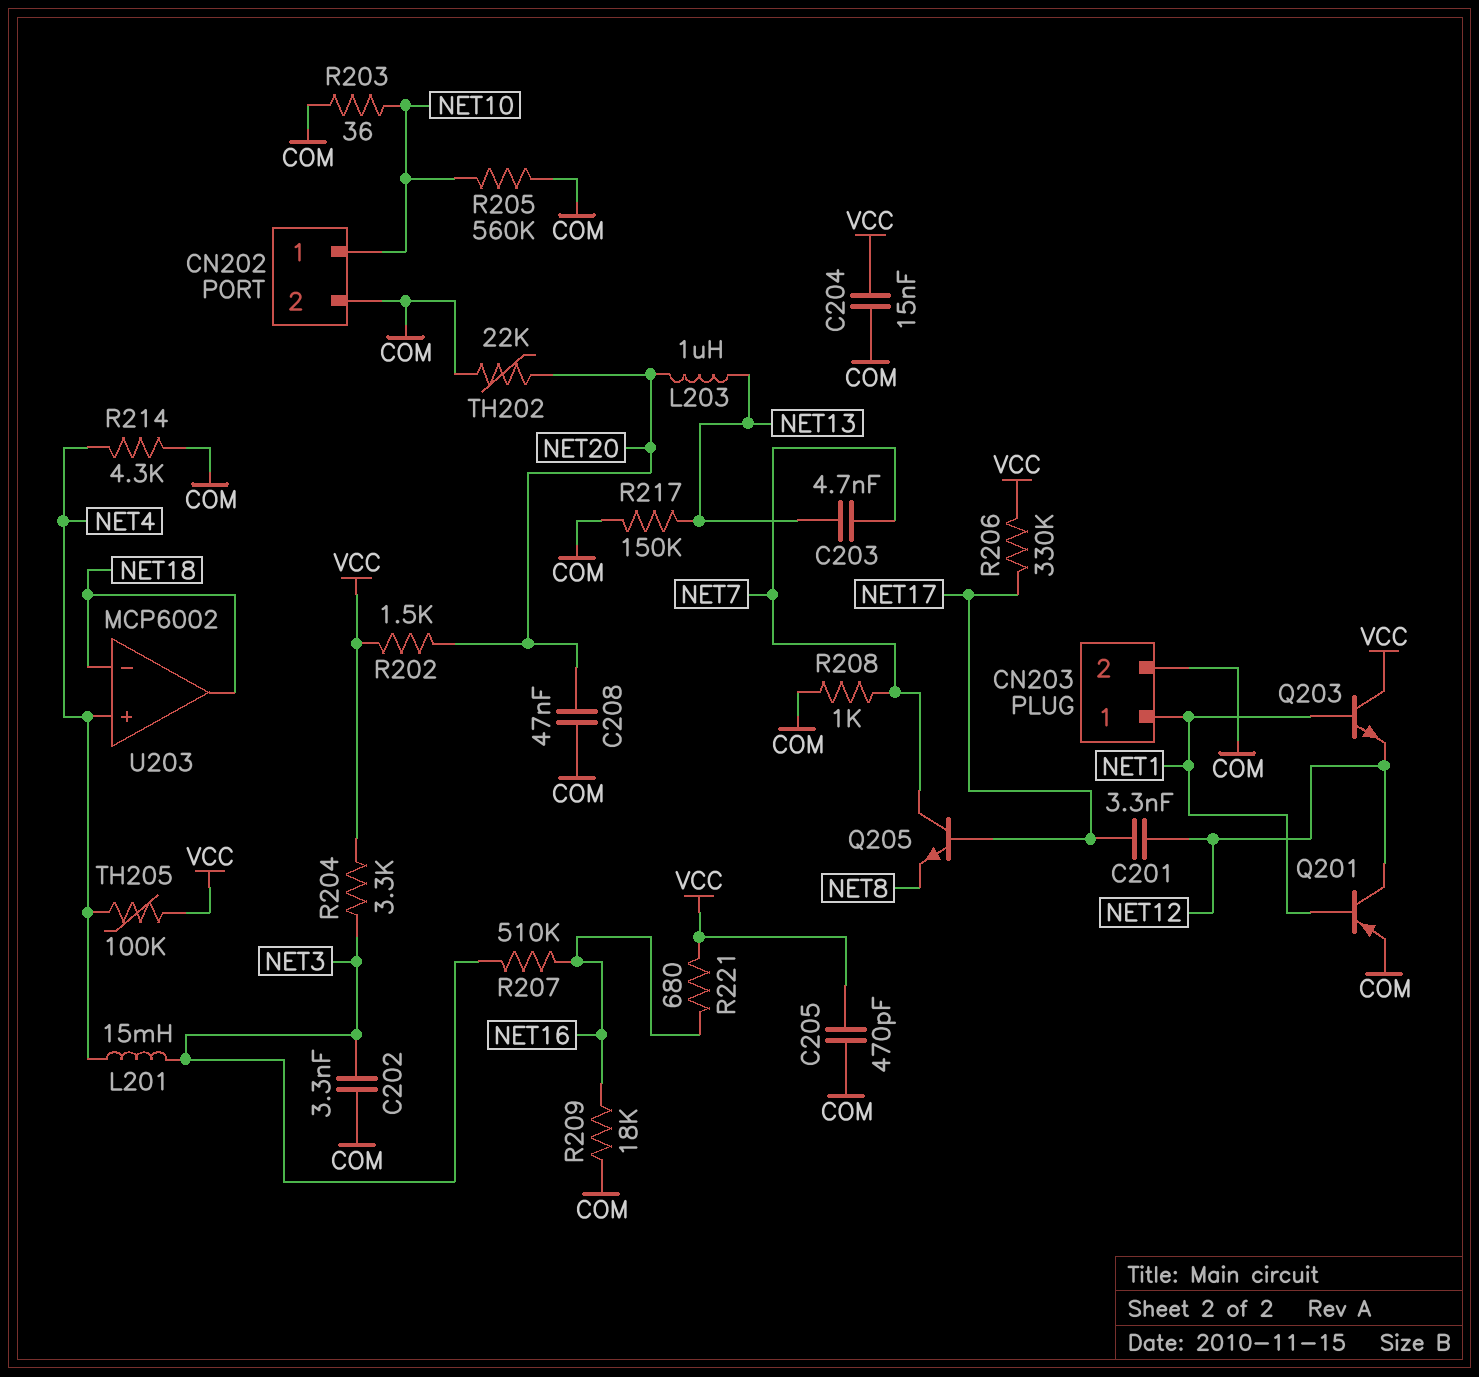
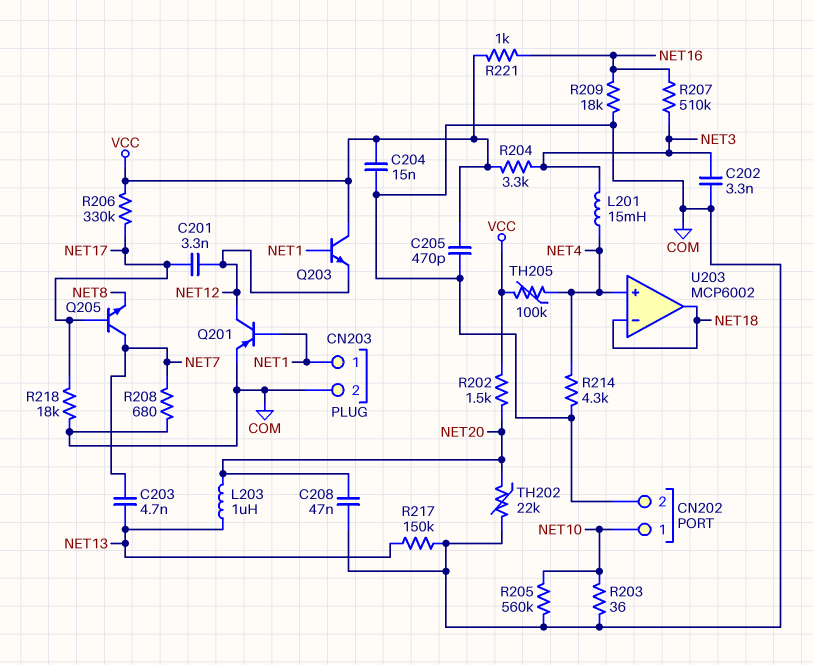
R208: 1k (COM, NET7) -> 680 (COM, NET7)
R218: none -> 18k (COM, NET17)
R221: 680 (NET16, VCC) -> 1k (NET16, VCC)

